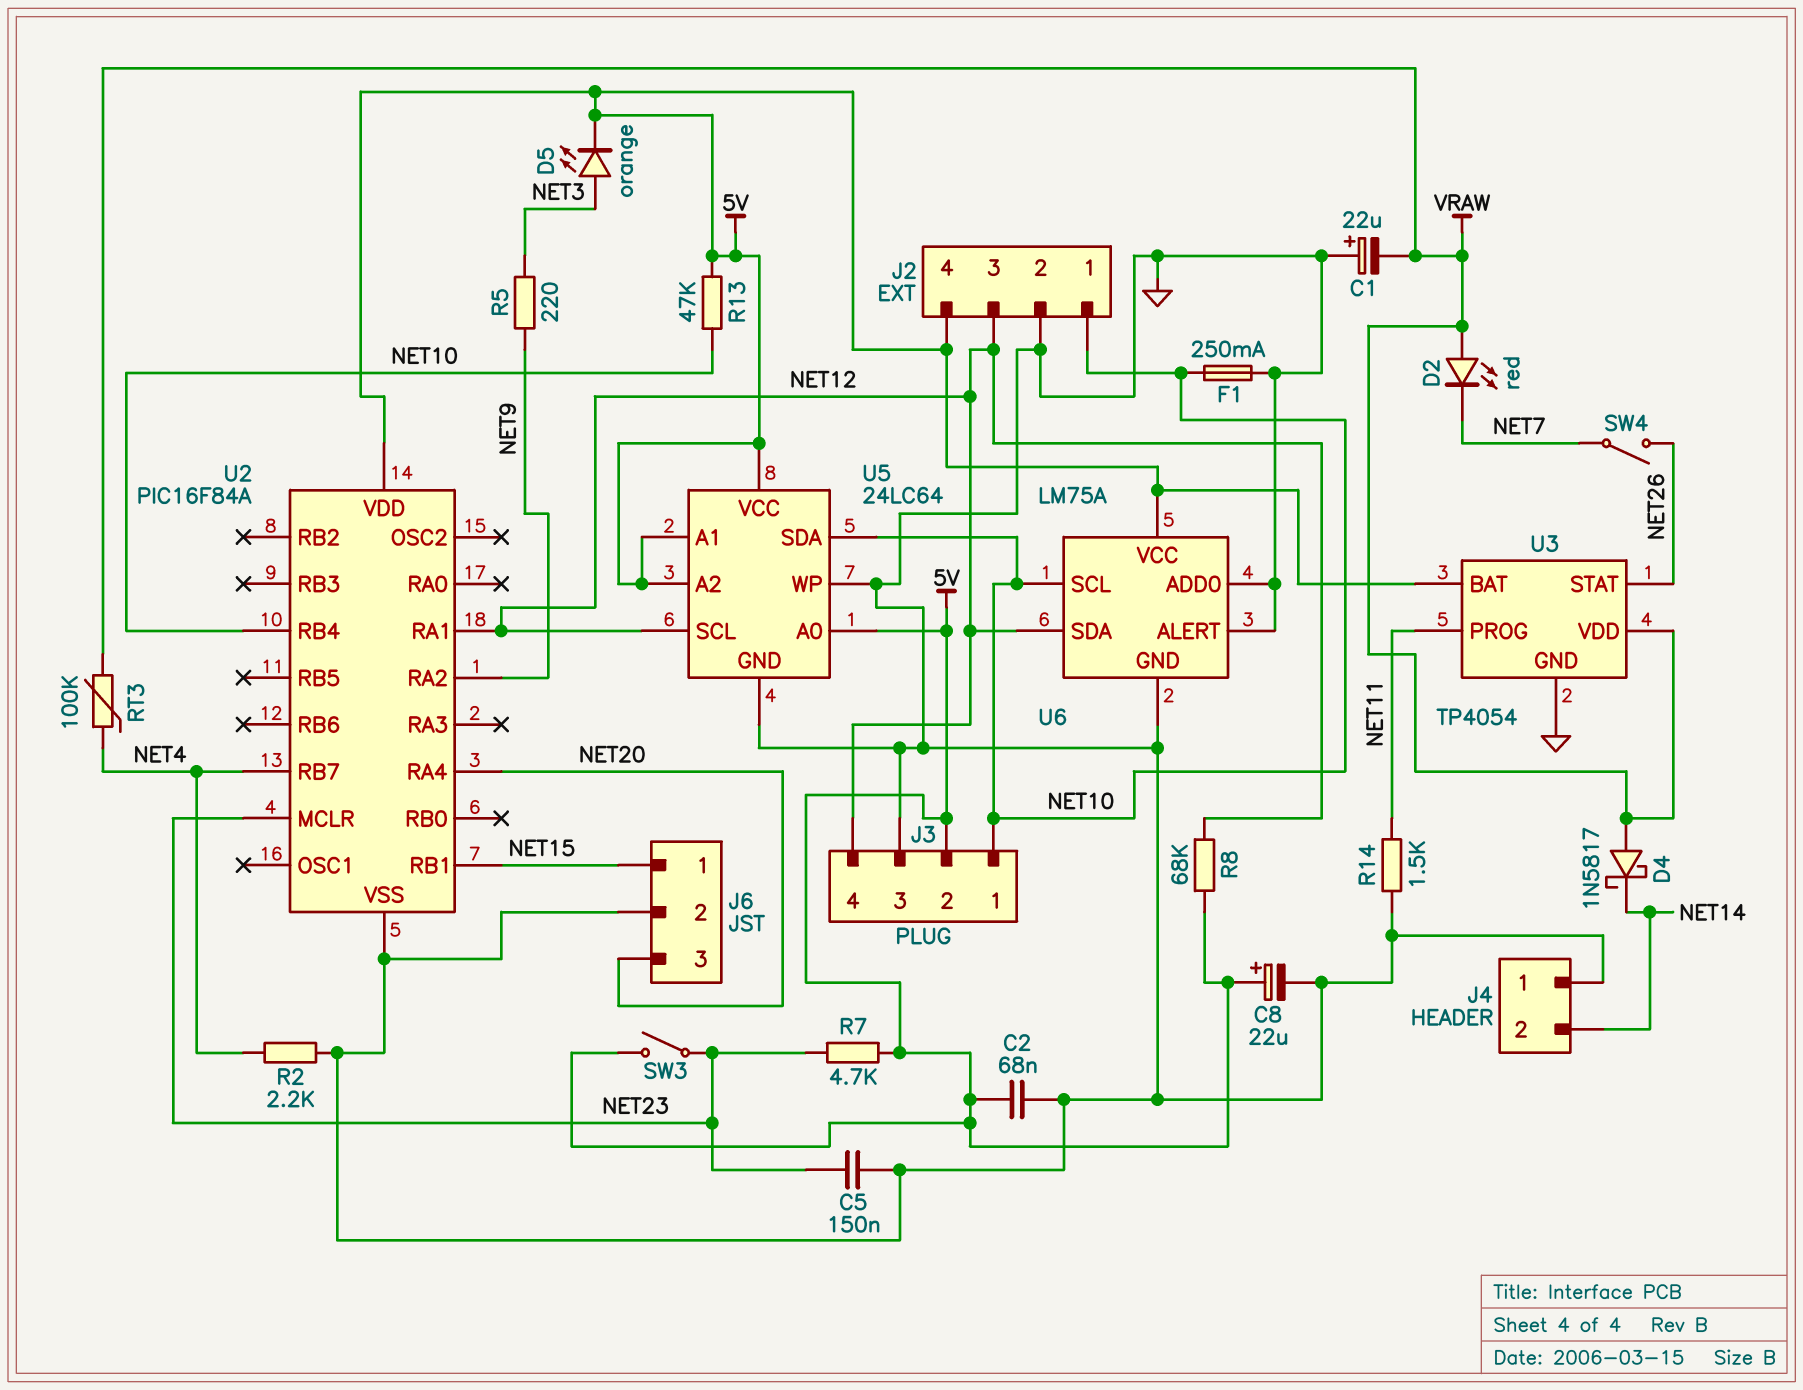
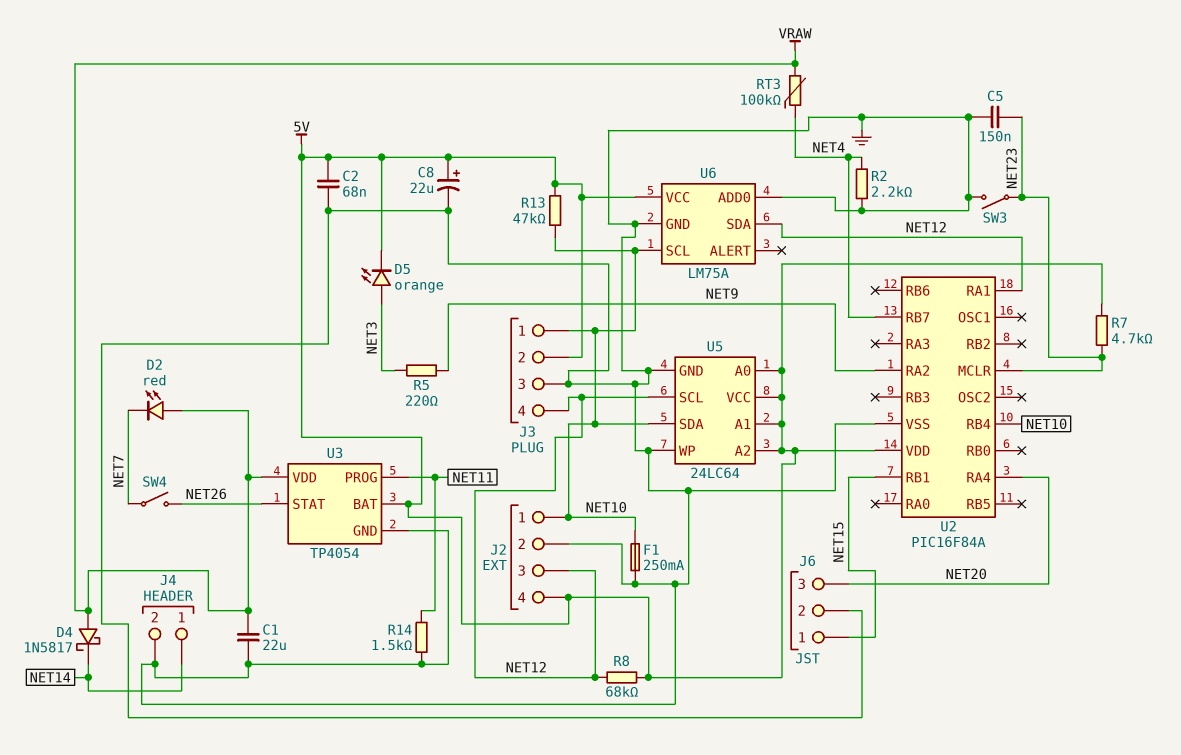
C1: 22uF (plus GND, minus VRAW) -> 22uF (GND, VRAW)
J4 pin 1: GND -> NET14
J4 pin 2: NET14 -> GND
SW3: switch (5V, NET23) -> switch (GND, NET23)
U6 pin ALERT: GND -> none

